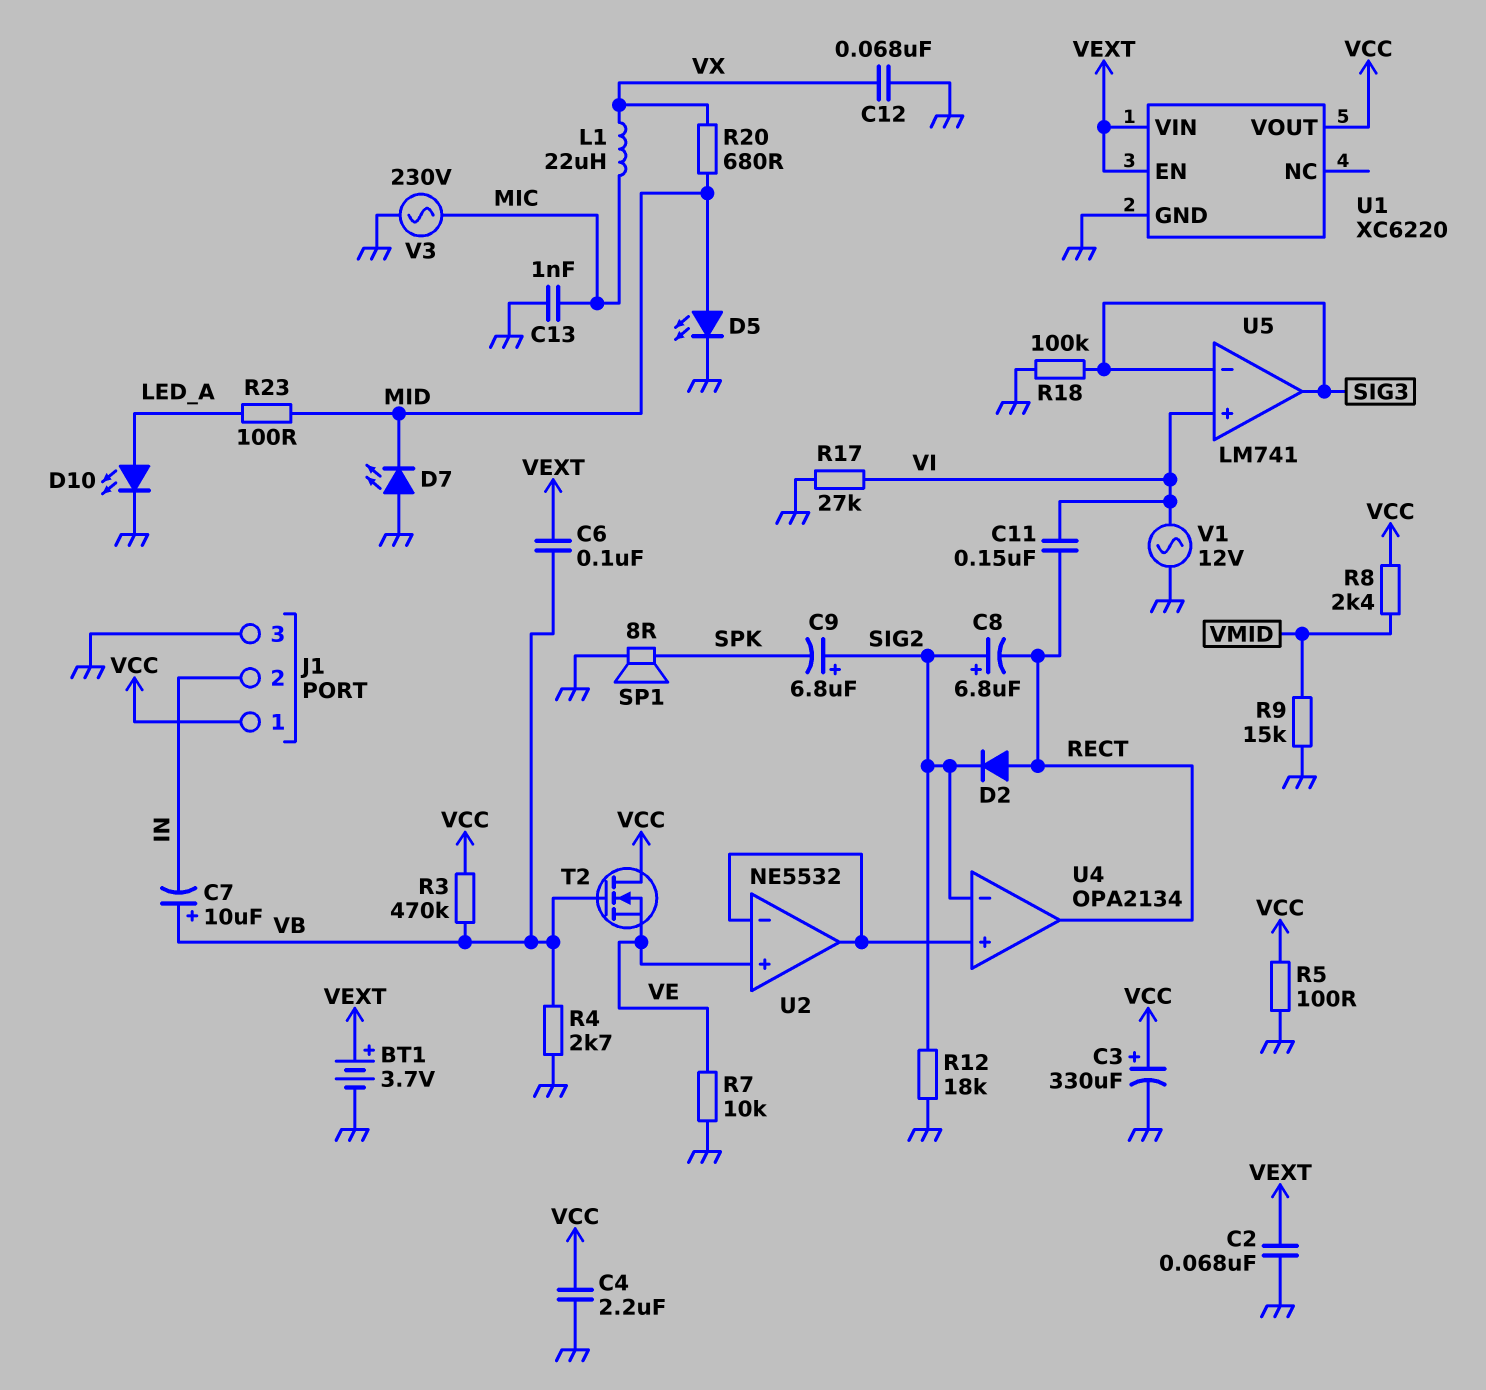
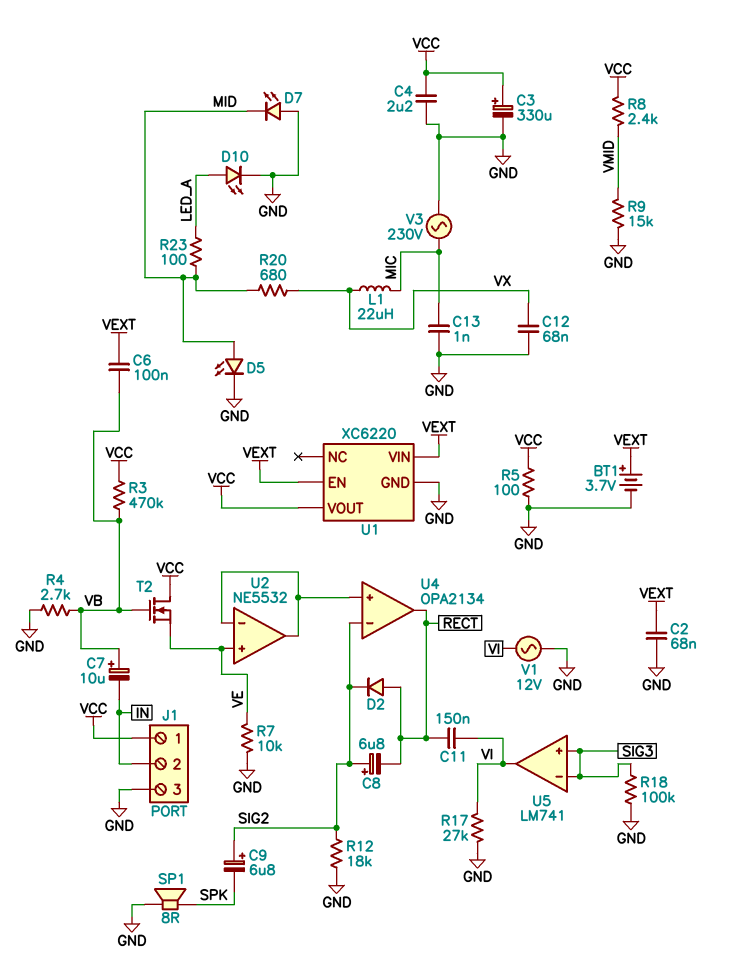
U5 pin in+: VI -> SIG3
U5 pin out: SIG3 -> VI

